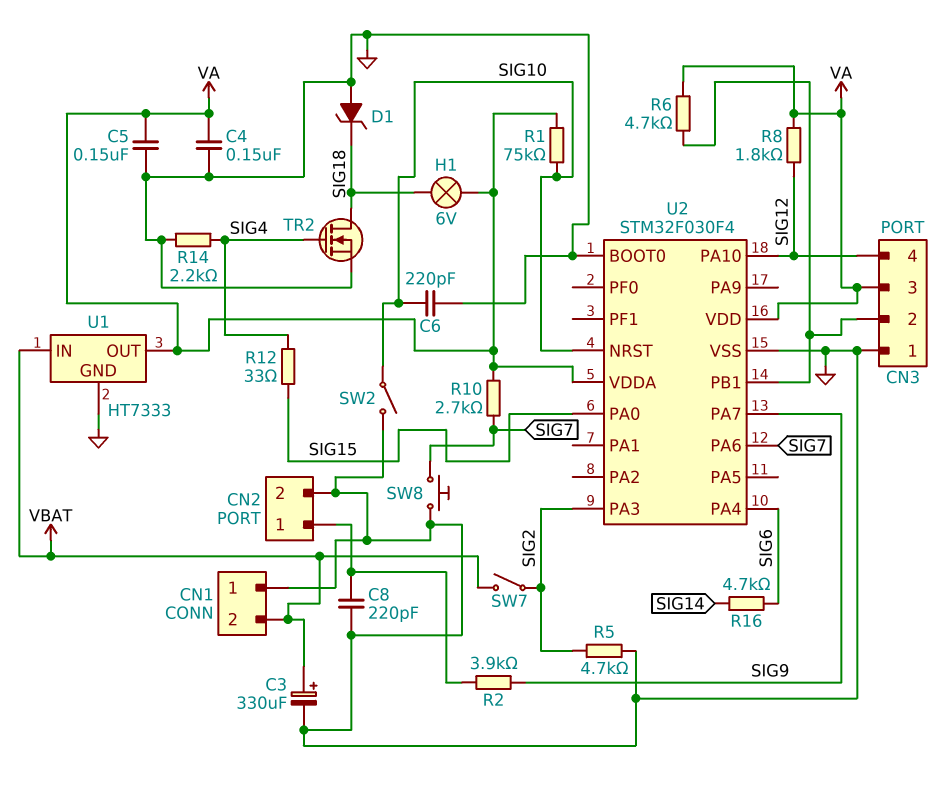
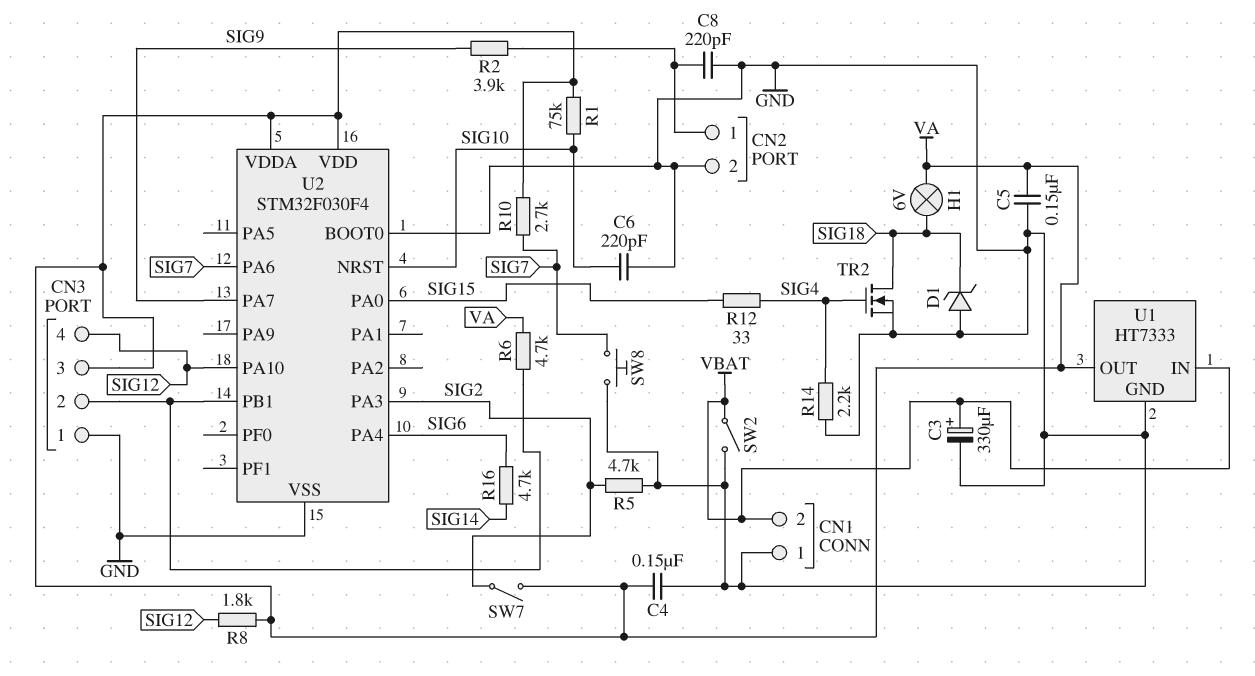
SW2: switch (GND, SIG10) -> switch (GND, VBAT)
SW7: switch (SIG2, VBAT) -> switch (SIG2, VA)

